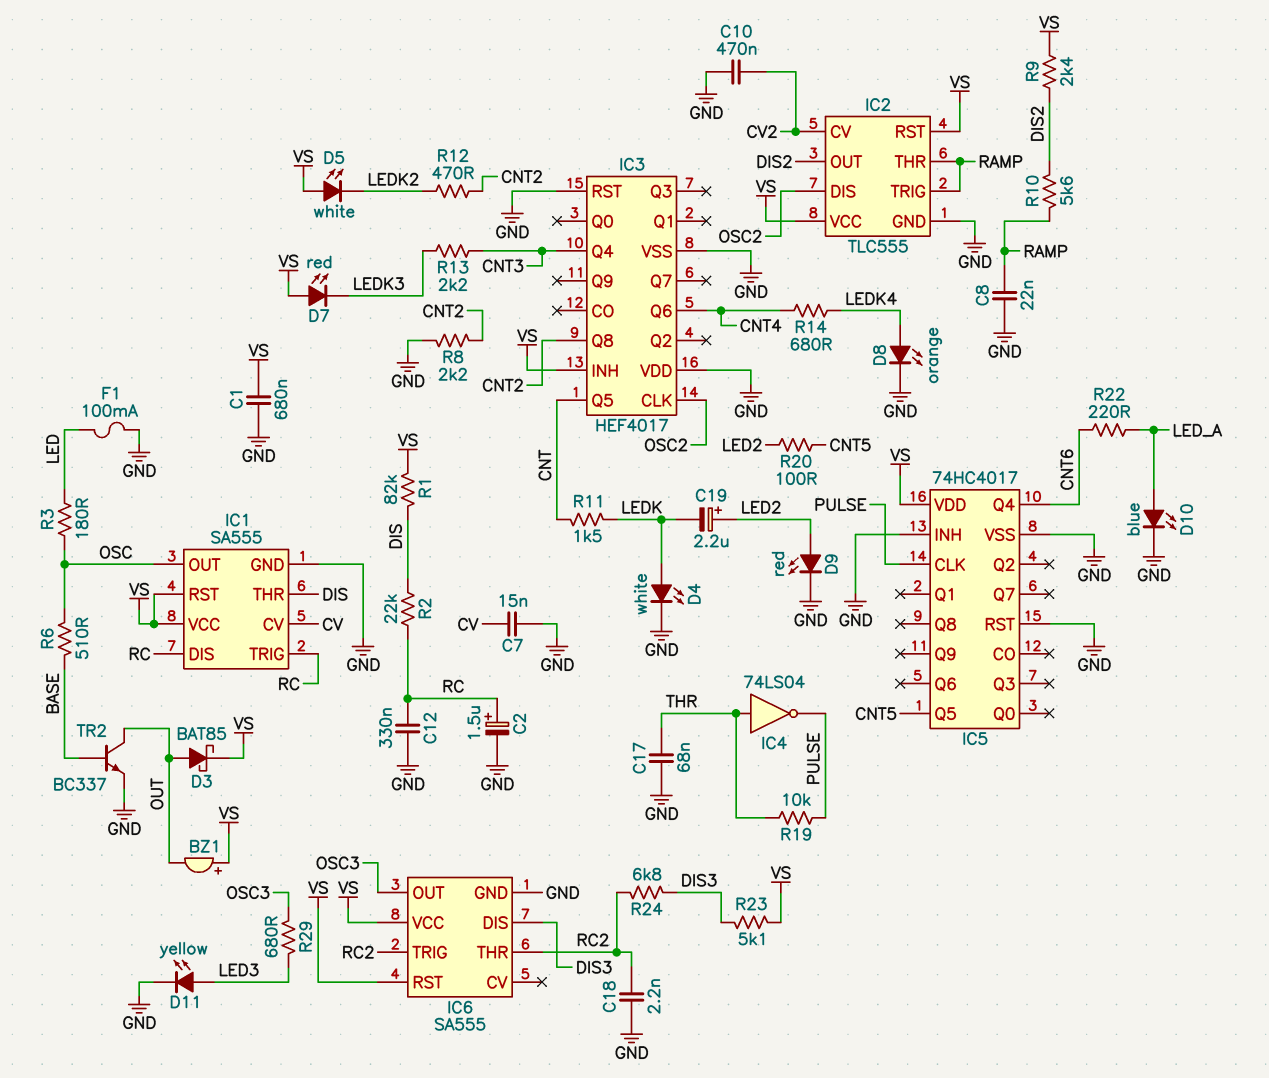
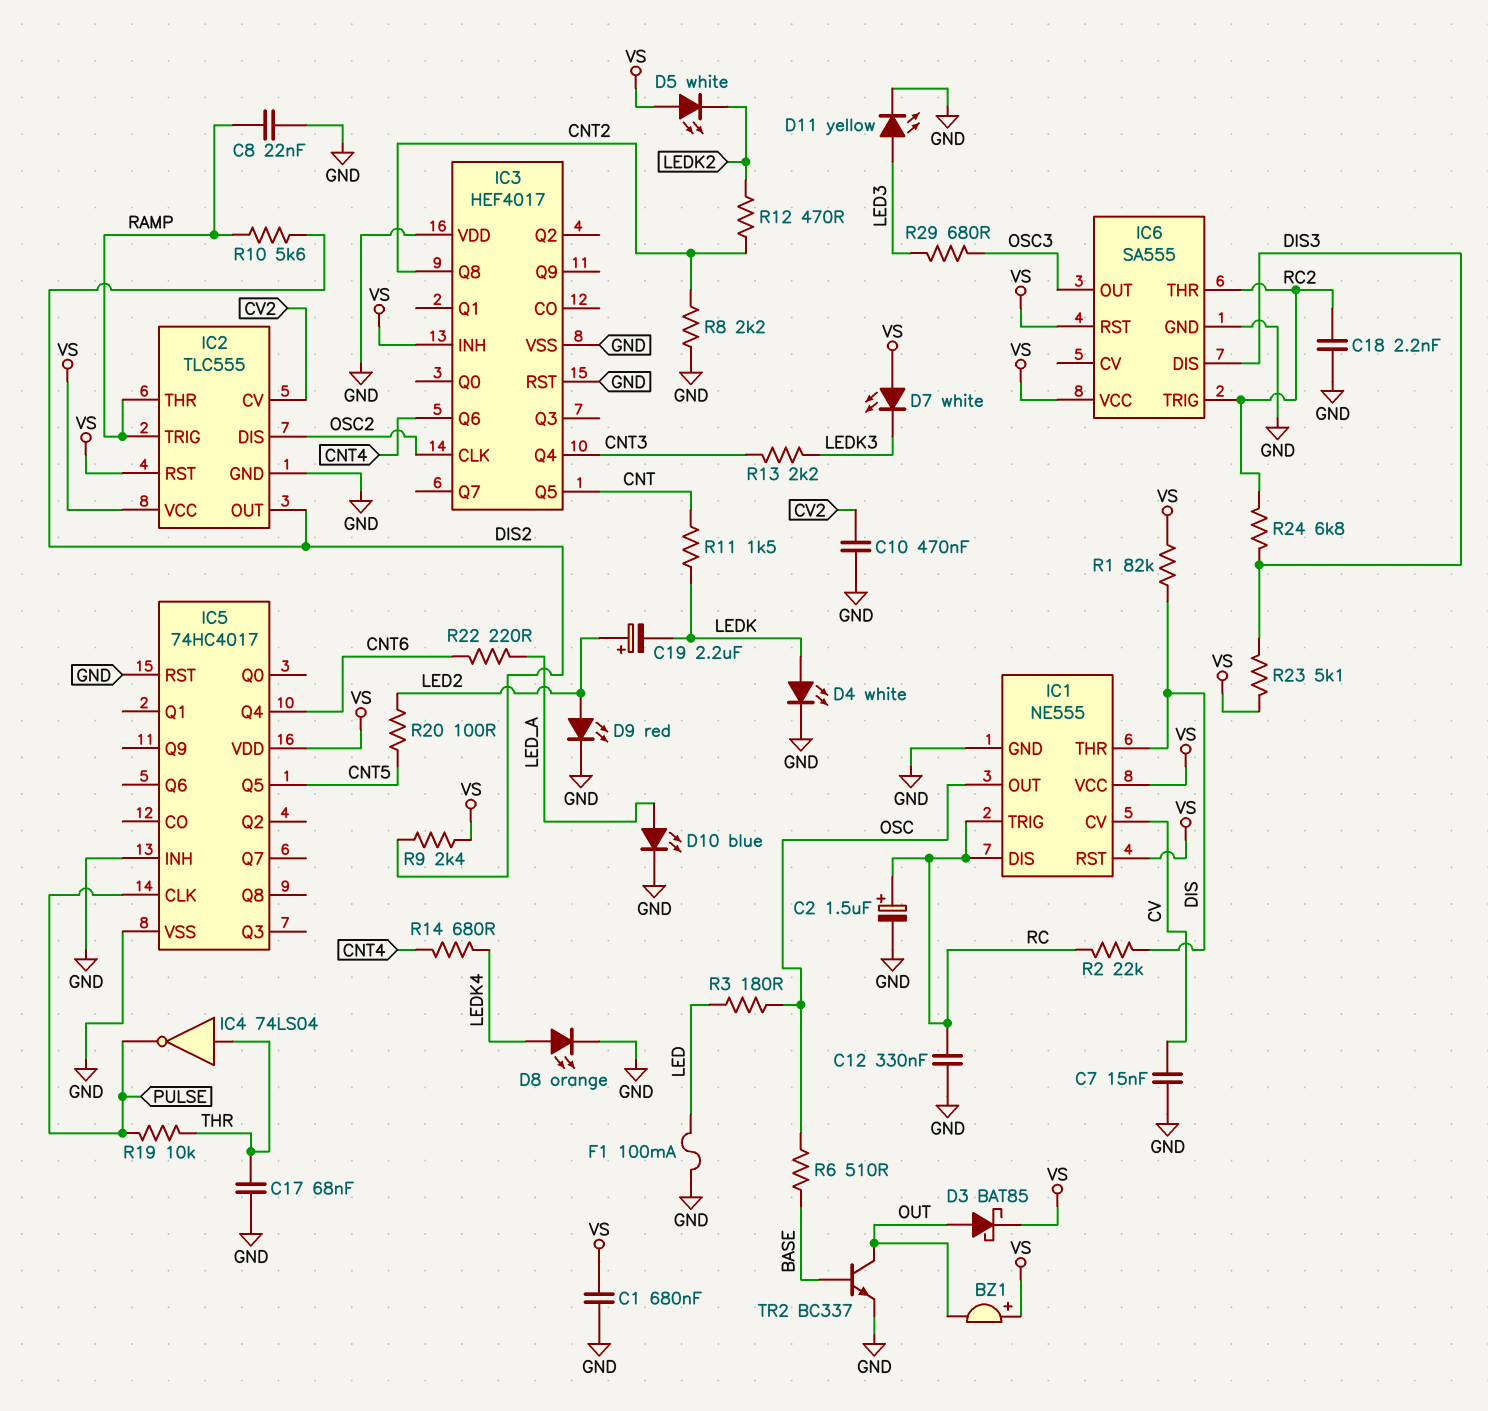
D7: LED red (A VS, K LEDK3) -> LED white (A VS, K LEDK3)
IC1: SA555 -> NE555

